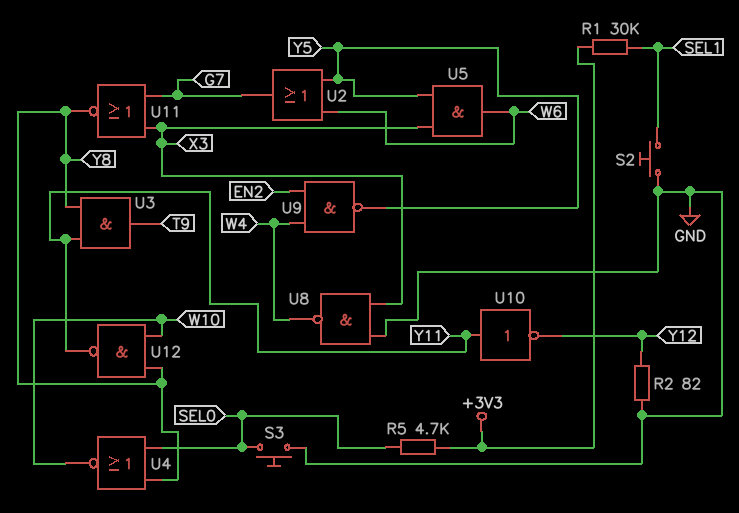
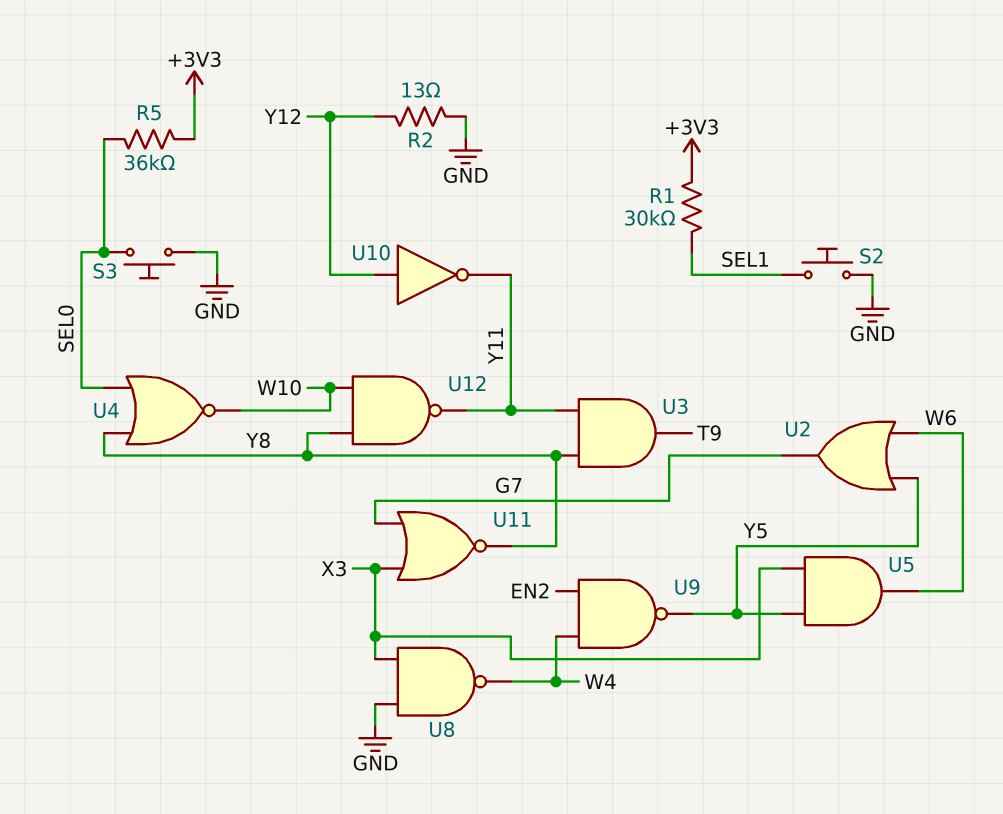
R2: 82 (GND, Y12) -> 13 (GND, Y12)
R5: 4.7k (+3V3, SEL0) -> 36k (+3V3, SEL0)
U10: NOT (in Y11, out Y12) -> NOT (in Y12, out Y11)

